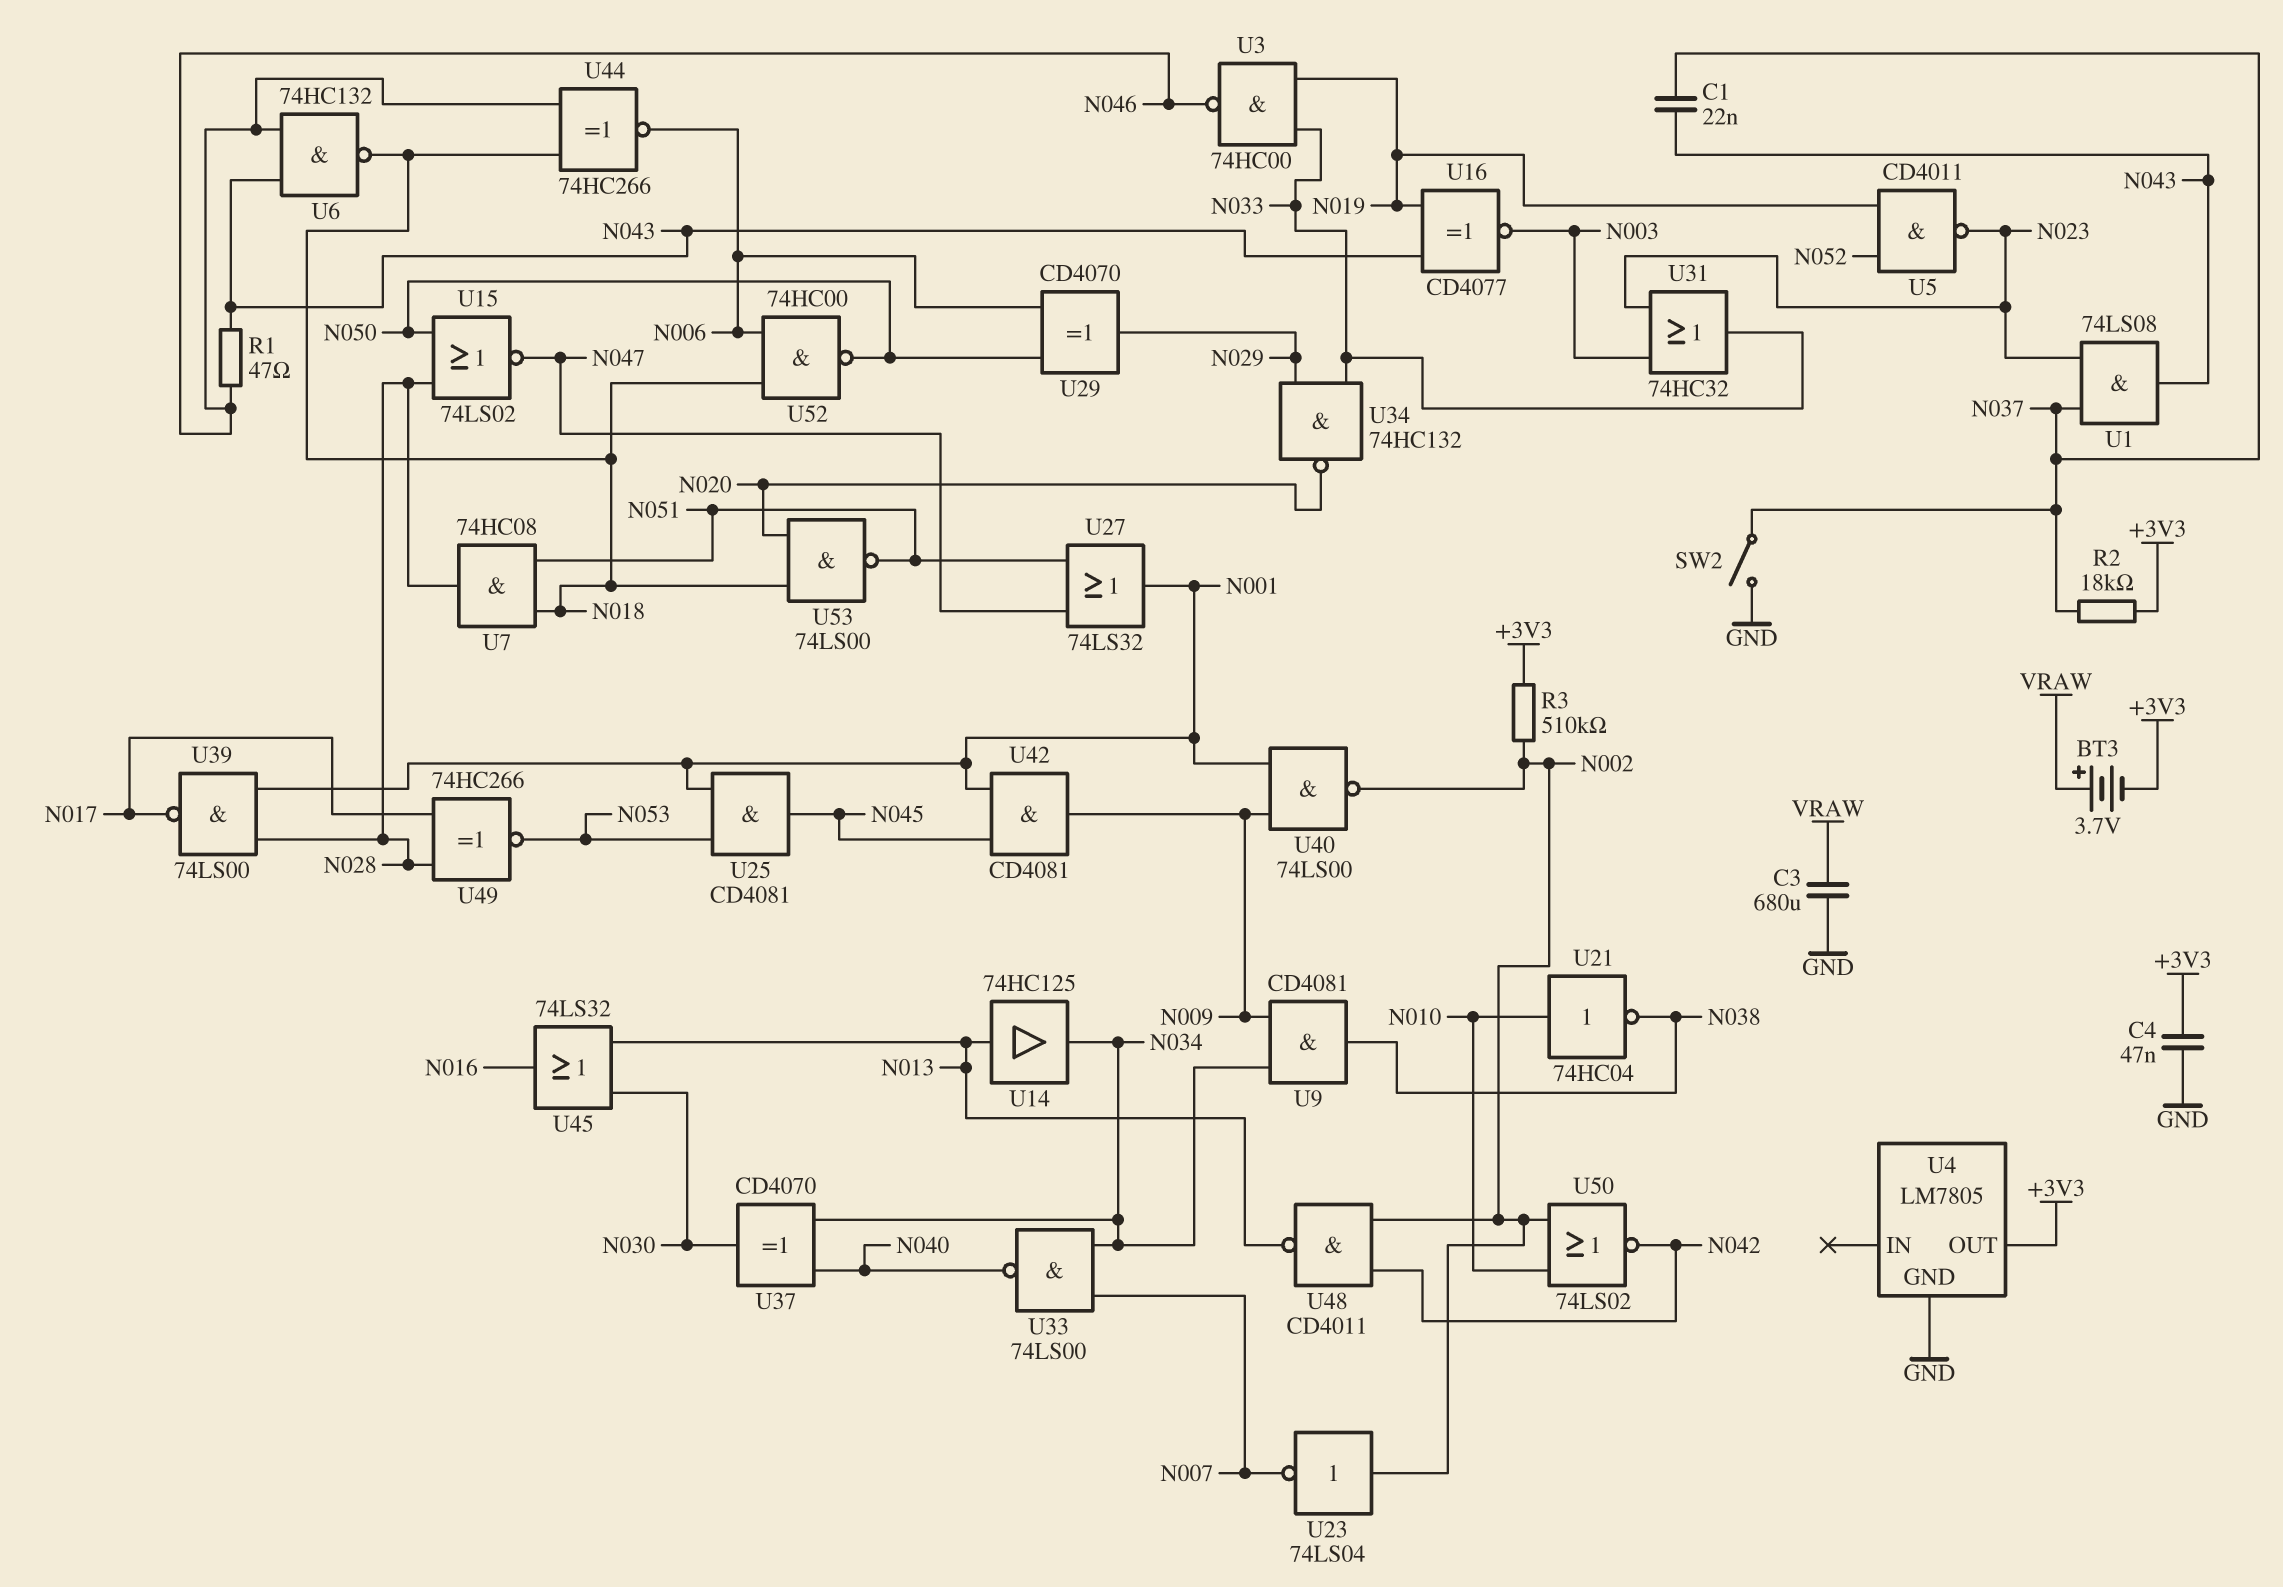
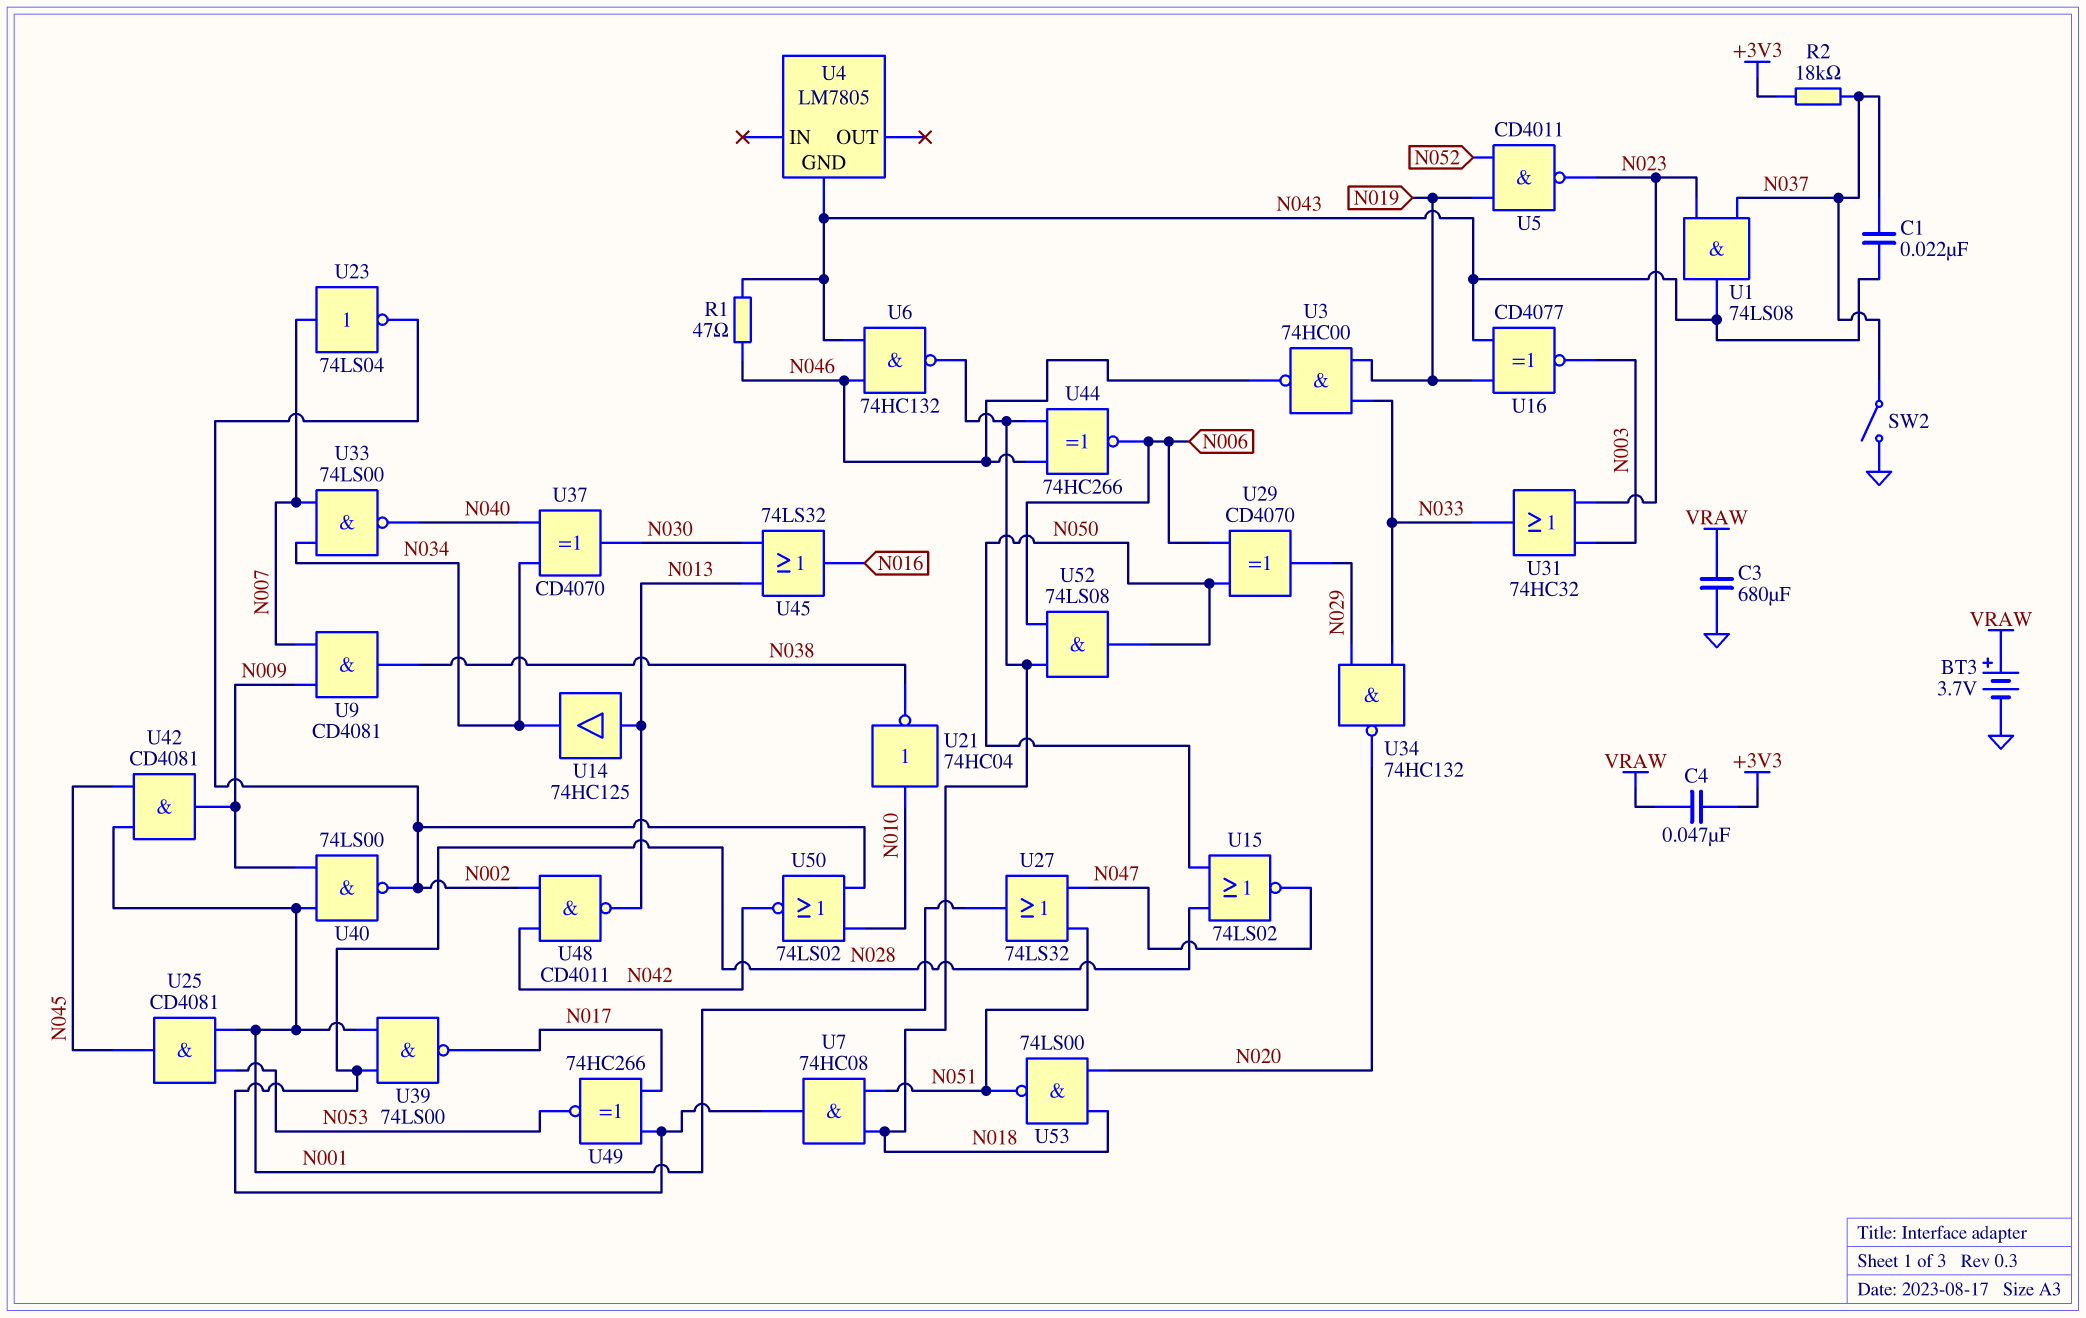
BT3: 3.7V (plus VRAW, minus +3V3) -> 3.7V (plus VRAW, minus GND)
C4: 47nF (+3V3, GND) -> 47nF (+3V3, VRAW)
R3: 510k (+3V3, N002) -> none
U4 pin GND: GND -> N043
U4 pin OUT: +3V3 -> none
U9: AND CD4081 (in N009, in N034, out N038) -> AND CD4081 (in N007, in N009, out N038)
U23: NOT 74LS04 (in N002, out N007) -> NOT 74LS04 (in N007, out N002)
U52: NAND 74HC00 (in N006, in N018, out N050) -> AND 74LS08 (in N006, in N018, out N050)

